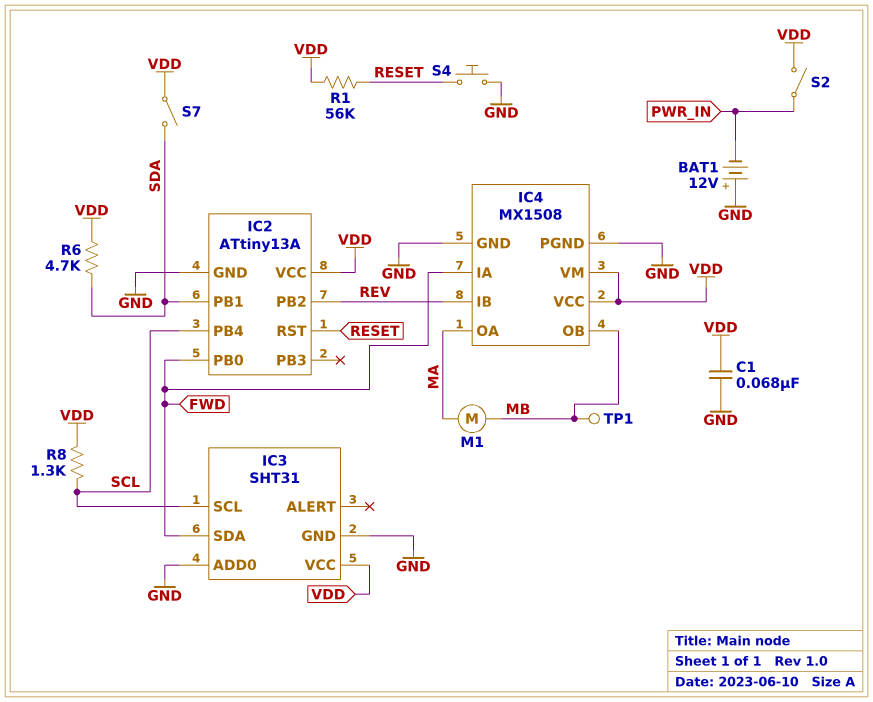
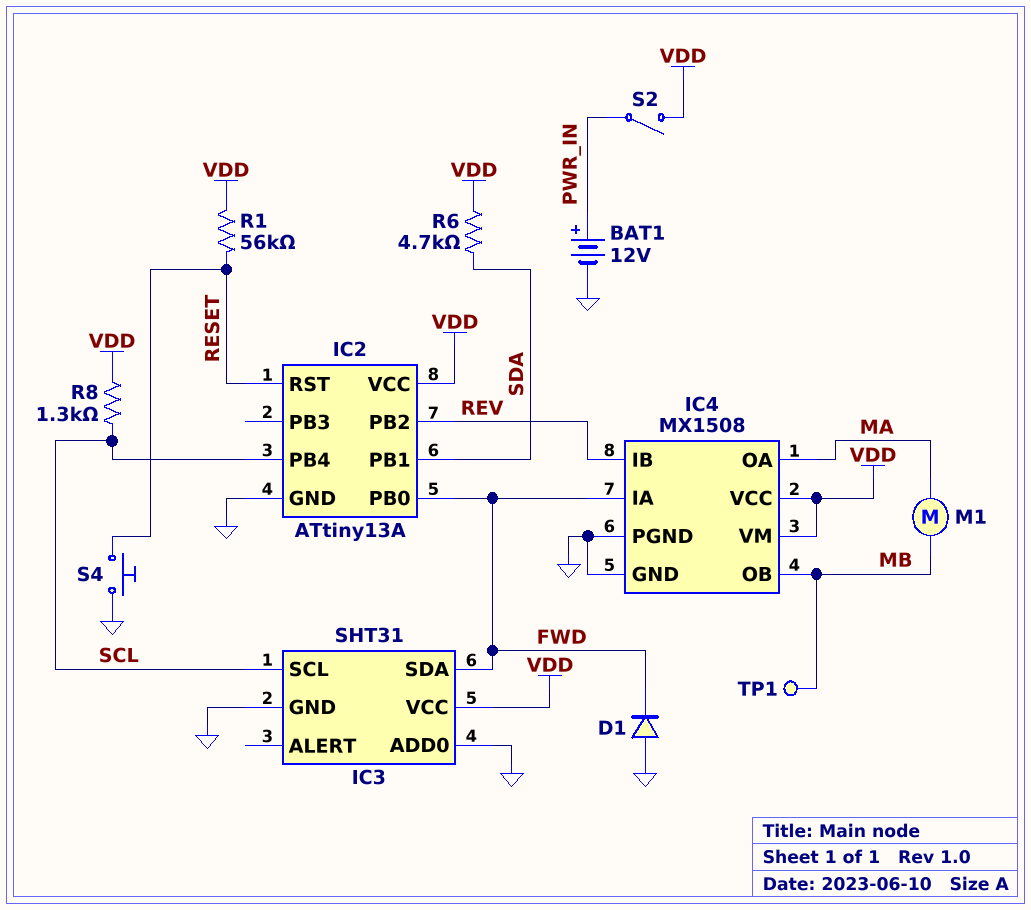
BAT1: 12V (plus GND, minus PWR_IN) -> 12V (plus PWR_IN, minus GND)
C1: 68nF (GND, VDD) -> none
D1: none -> diode (A GND, K FWD)
S7: switch (SDA, VDD) -> none

